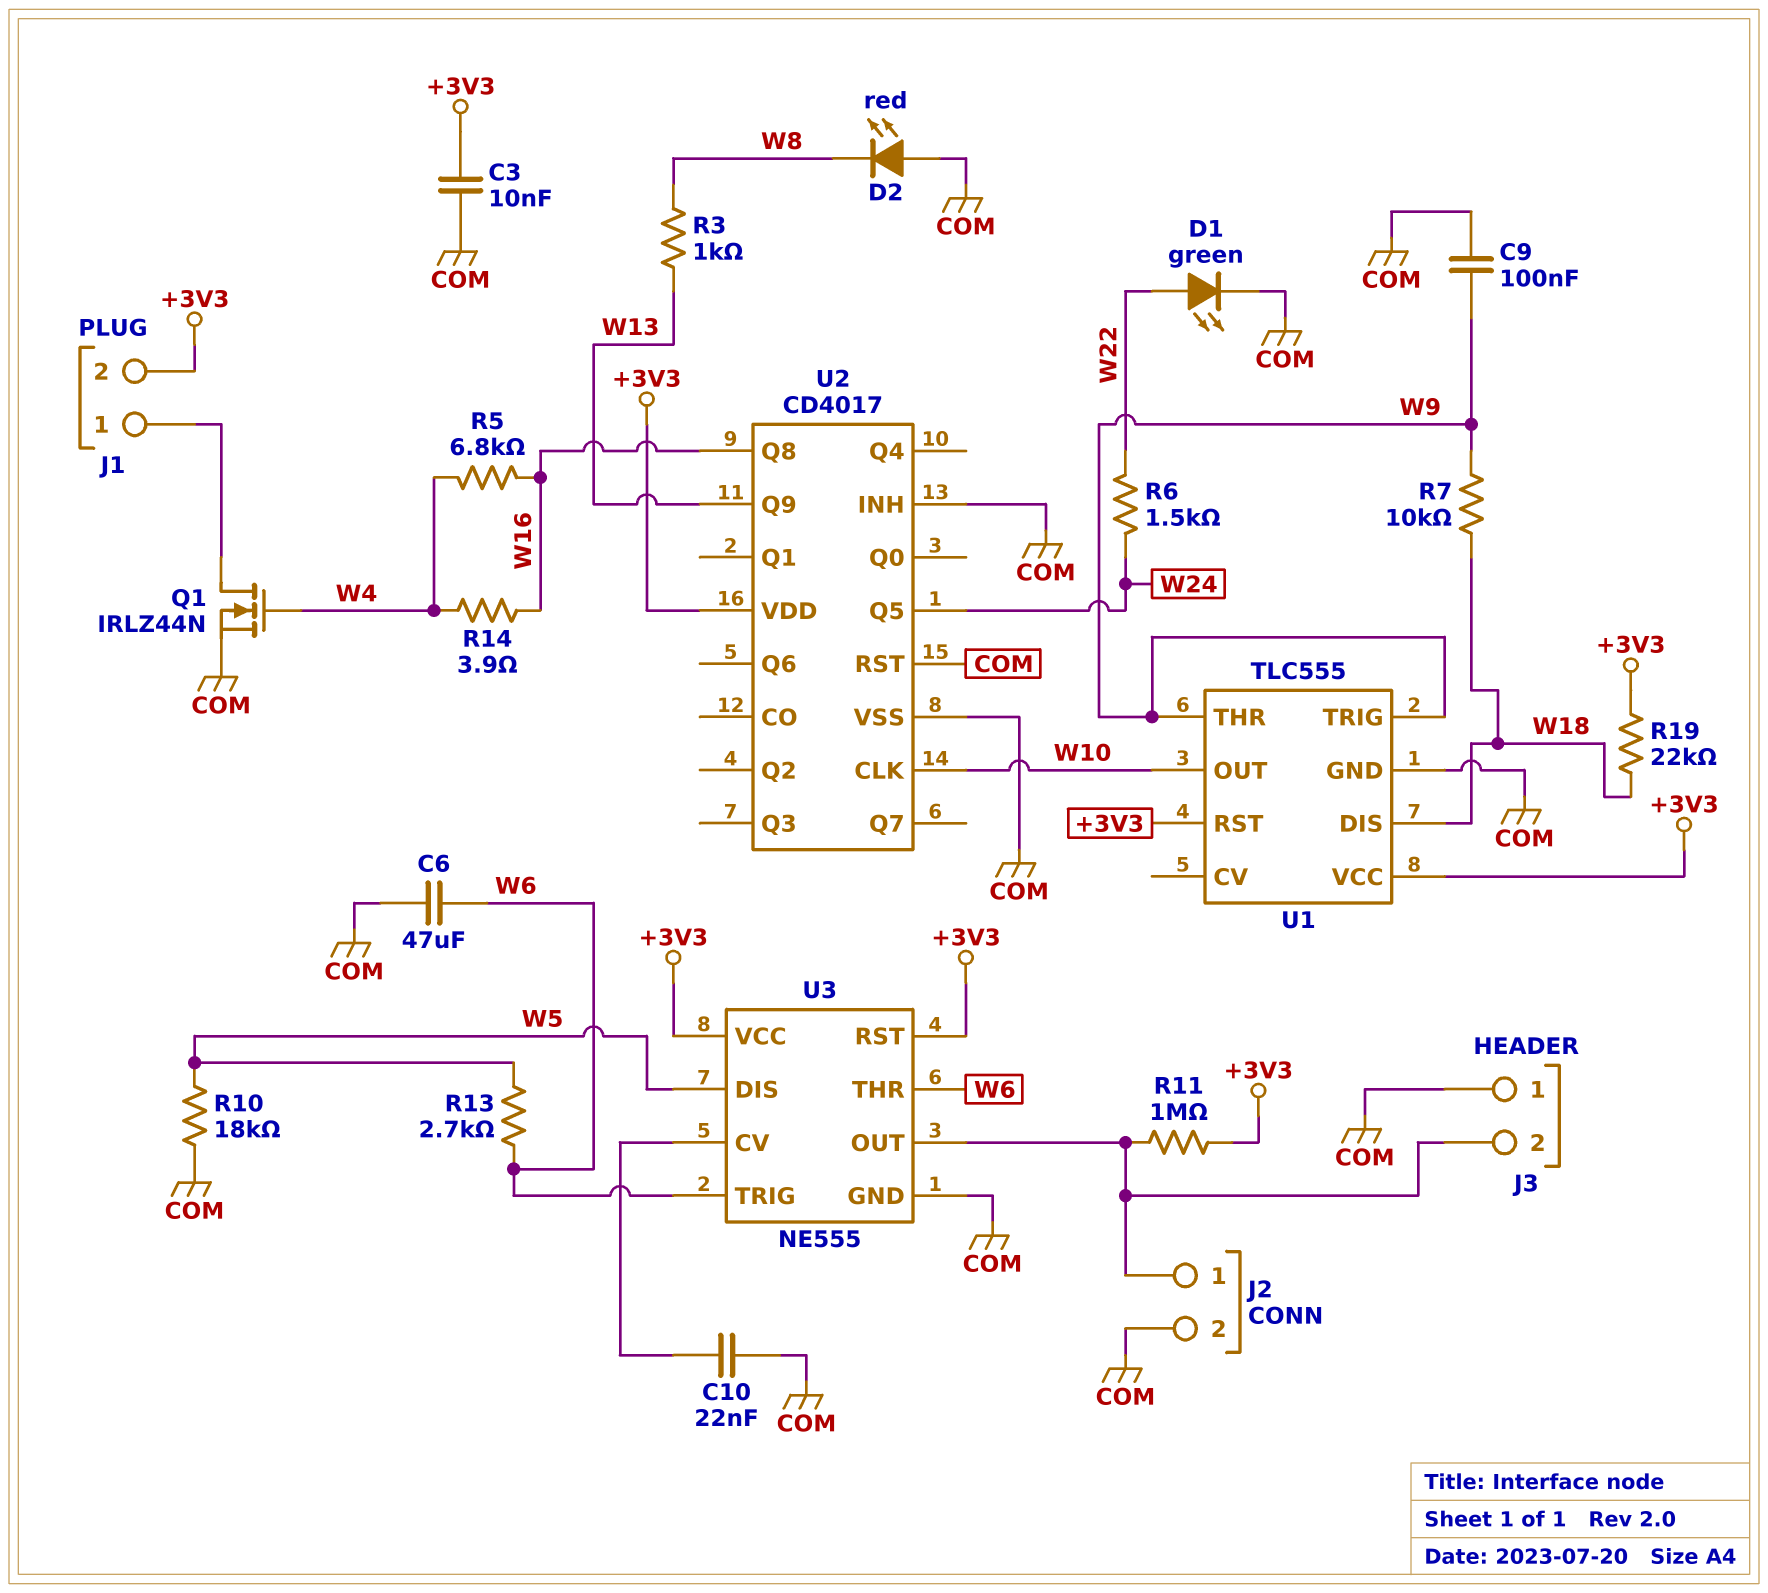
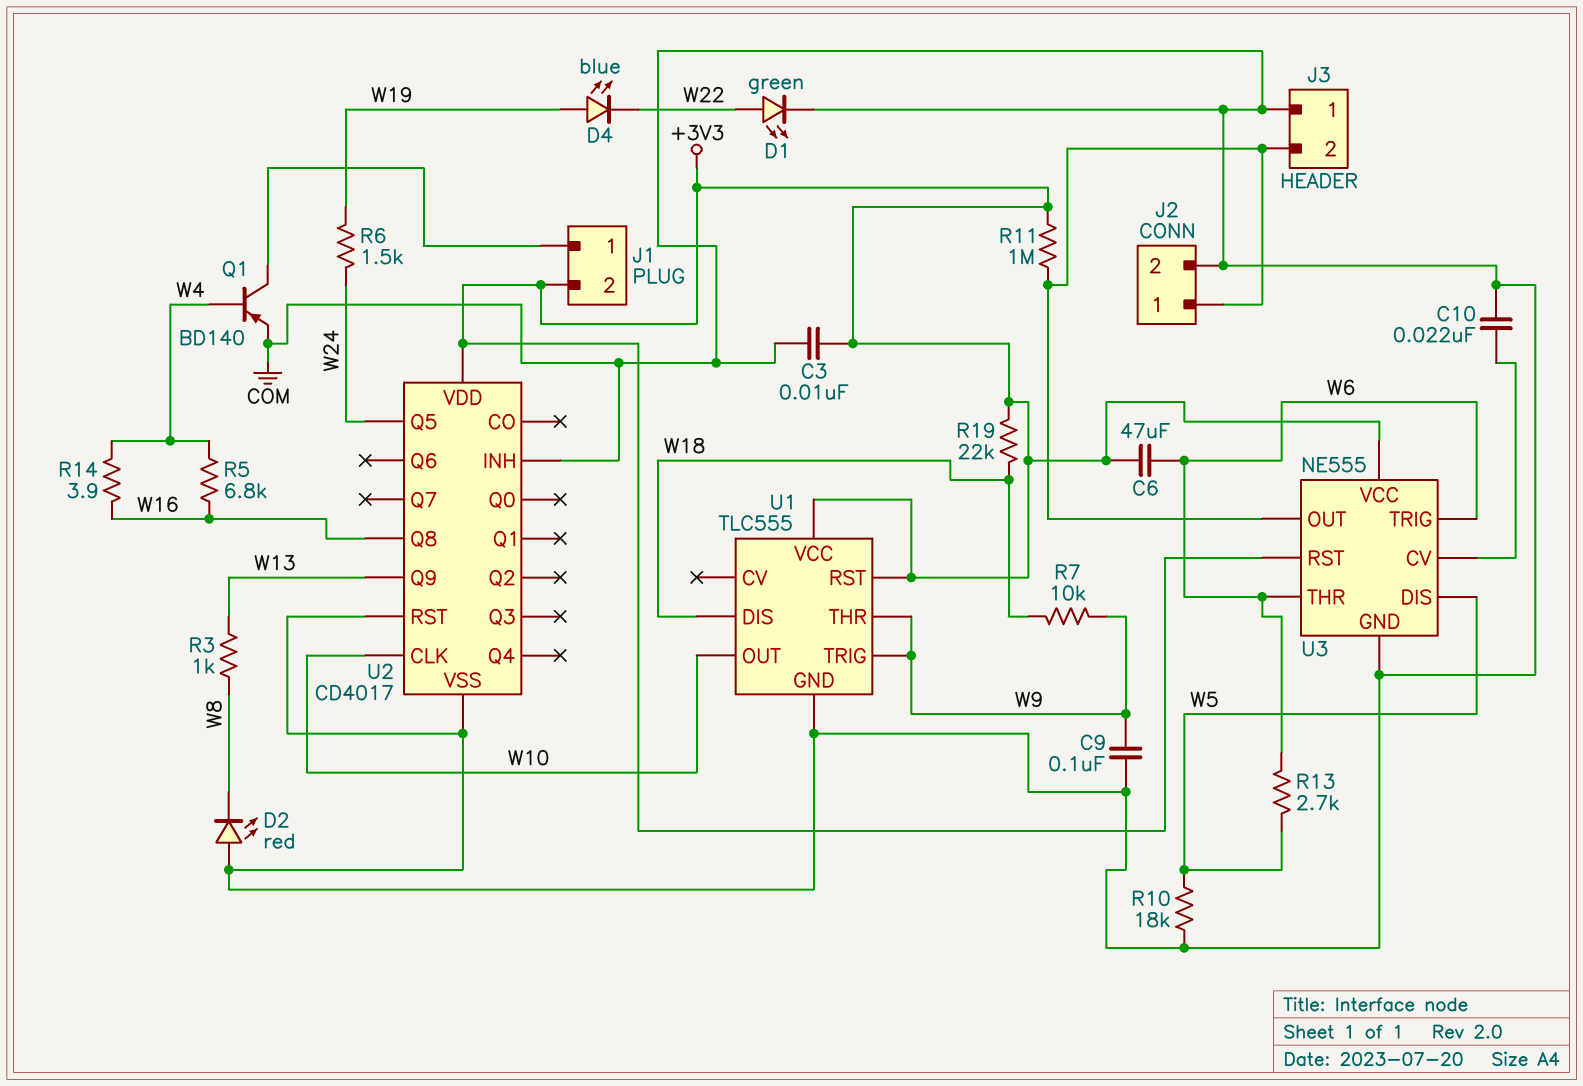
C6: 47uF (COM, W6) -> 47uF (+3V3, W6)
D4: none -> LED blue (A W19, K W22)
Q1: NMOS IRLZ44N (G W4, D J1/1, S COM) -> PNP BD140 (B W4, C J1/1, E COM)
R6: 1.5k (W22, W24) -> 1.5k (W19, W24)

